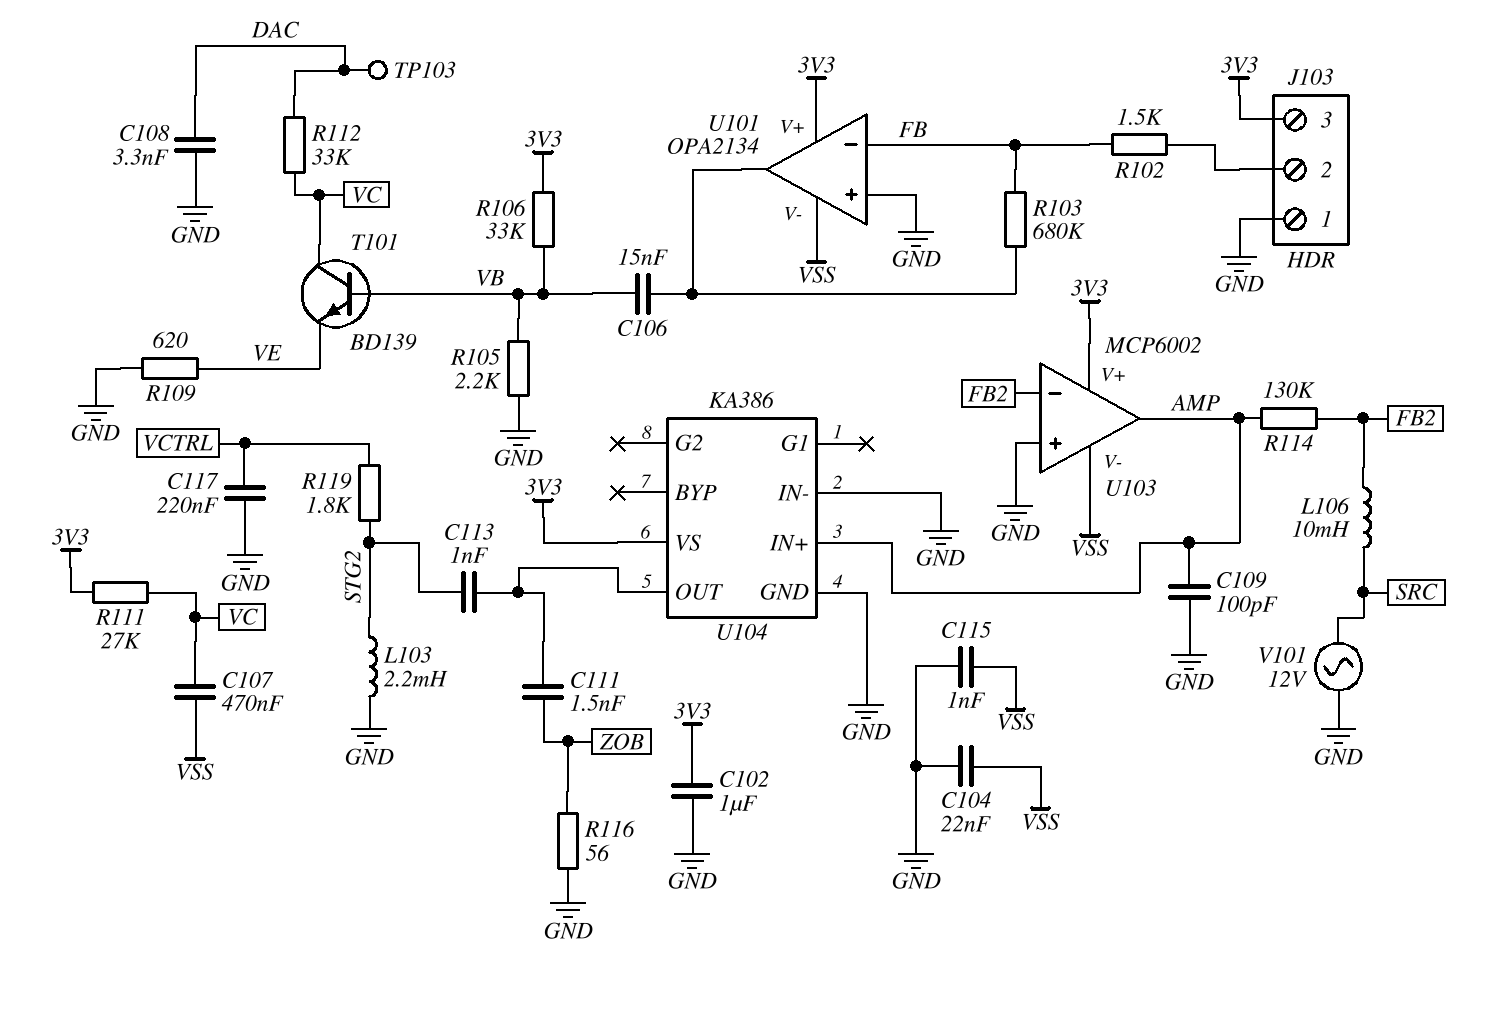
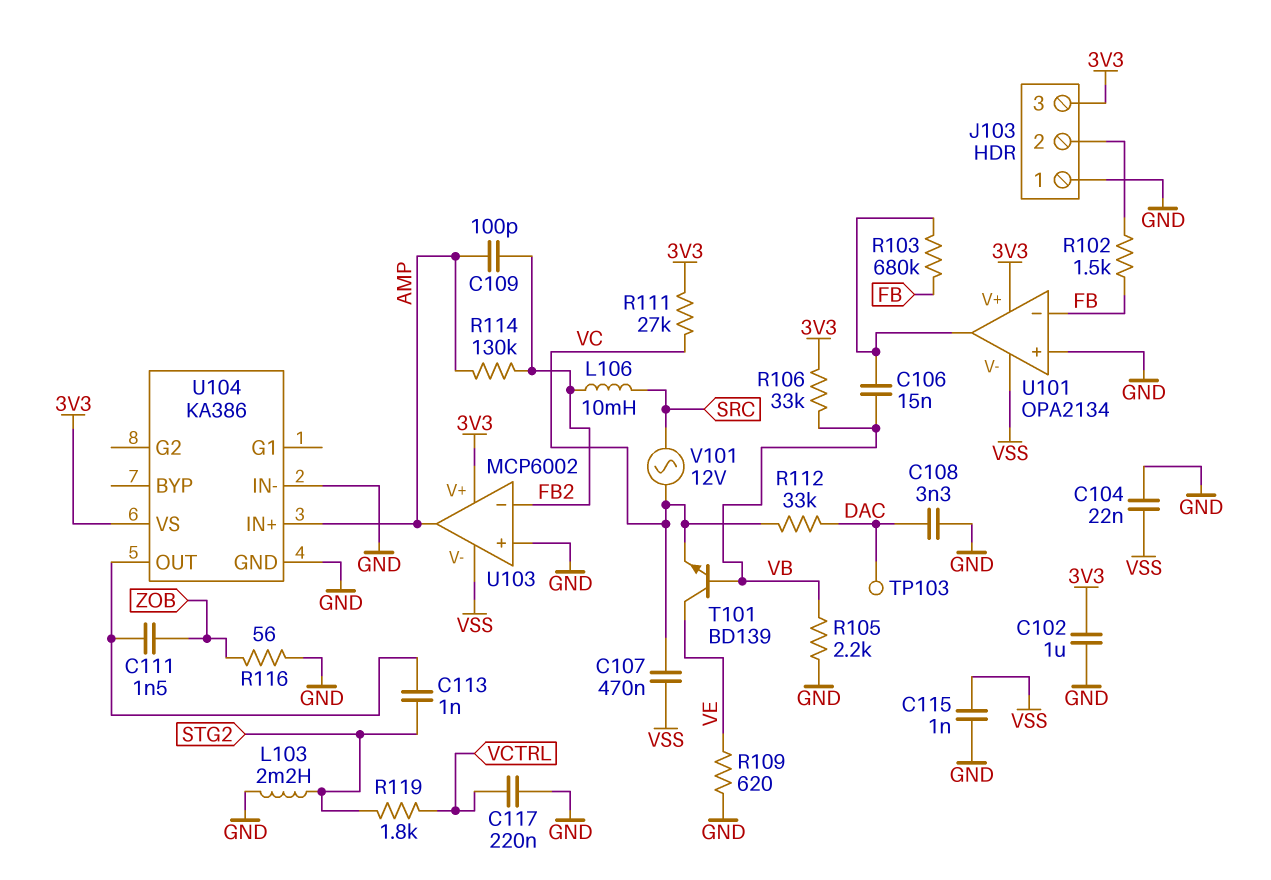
C109: 100pF (AMP, GND) -> 100pF (AMP, FB2)
T101: NPN BD139 (B VB, C VC, E VE) -> NPN BD139 (B VB, C VE, E VC)
V101: AC 12V (GND, SRC) -> AC 12V (SRC, VC)

